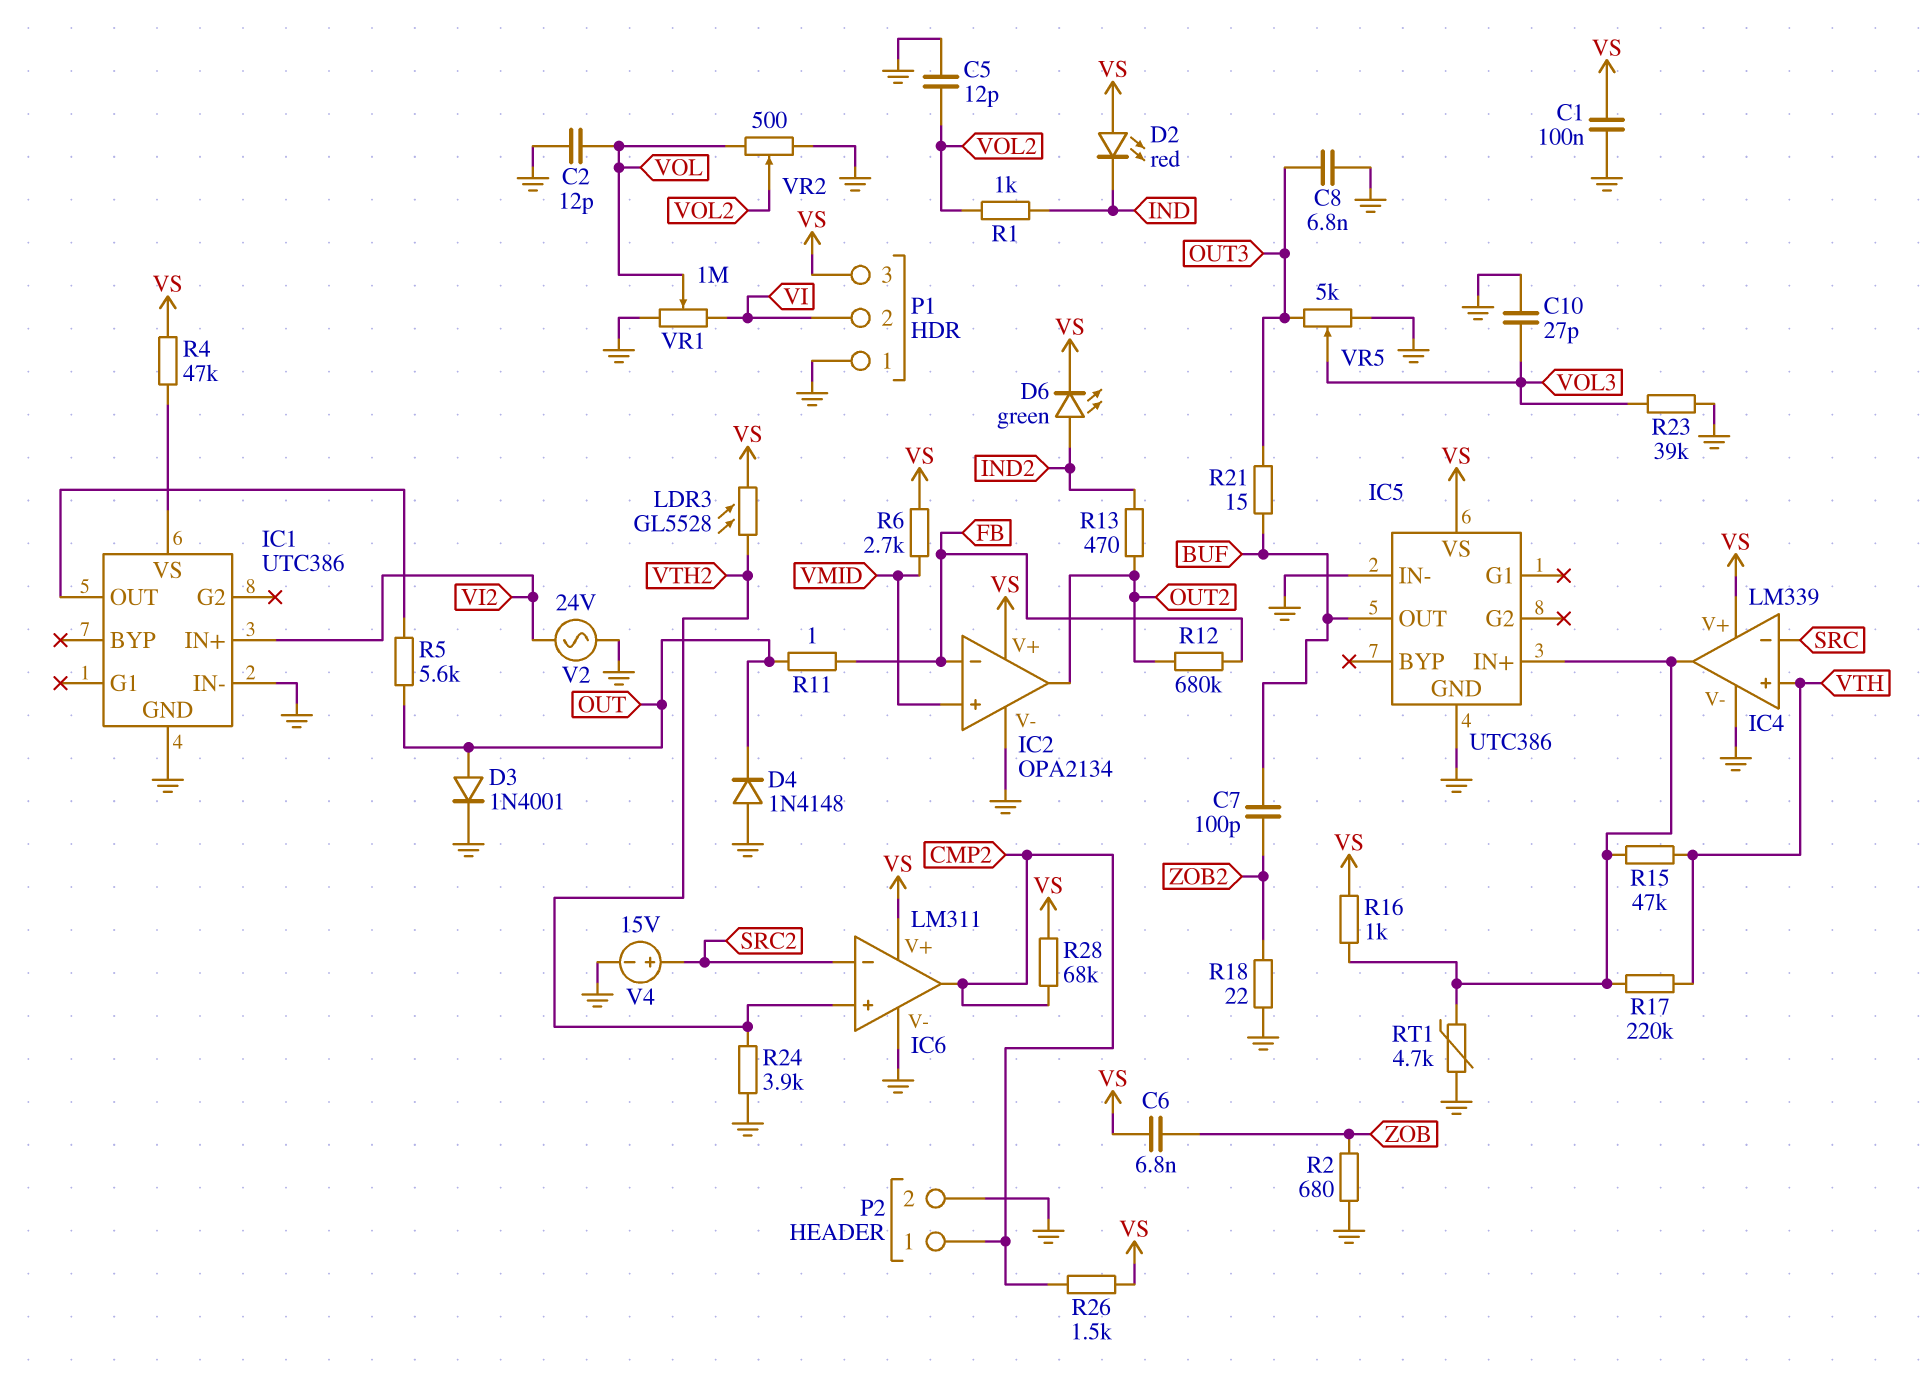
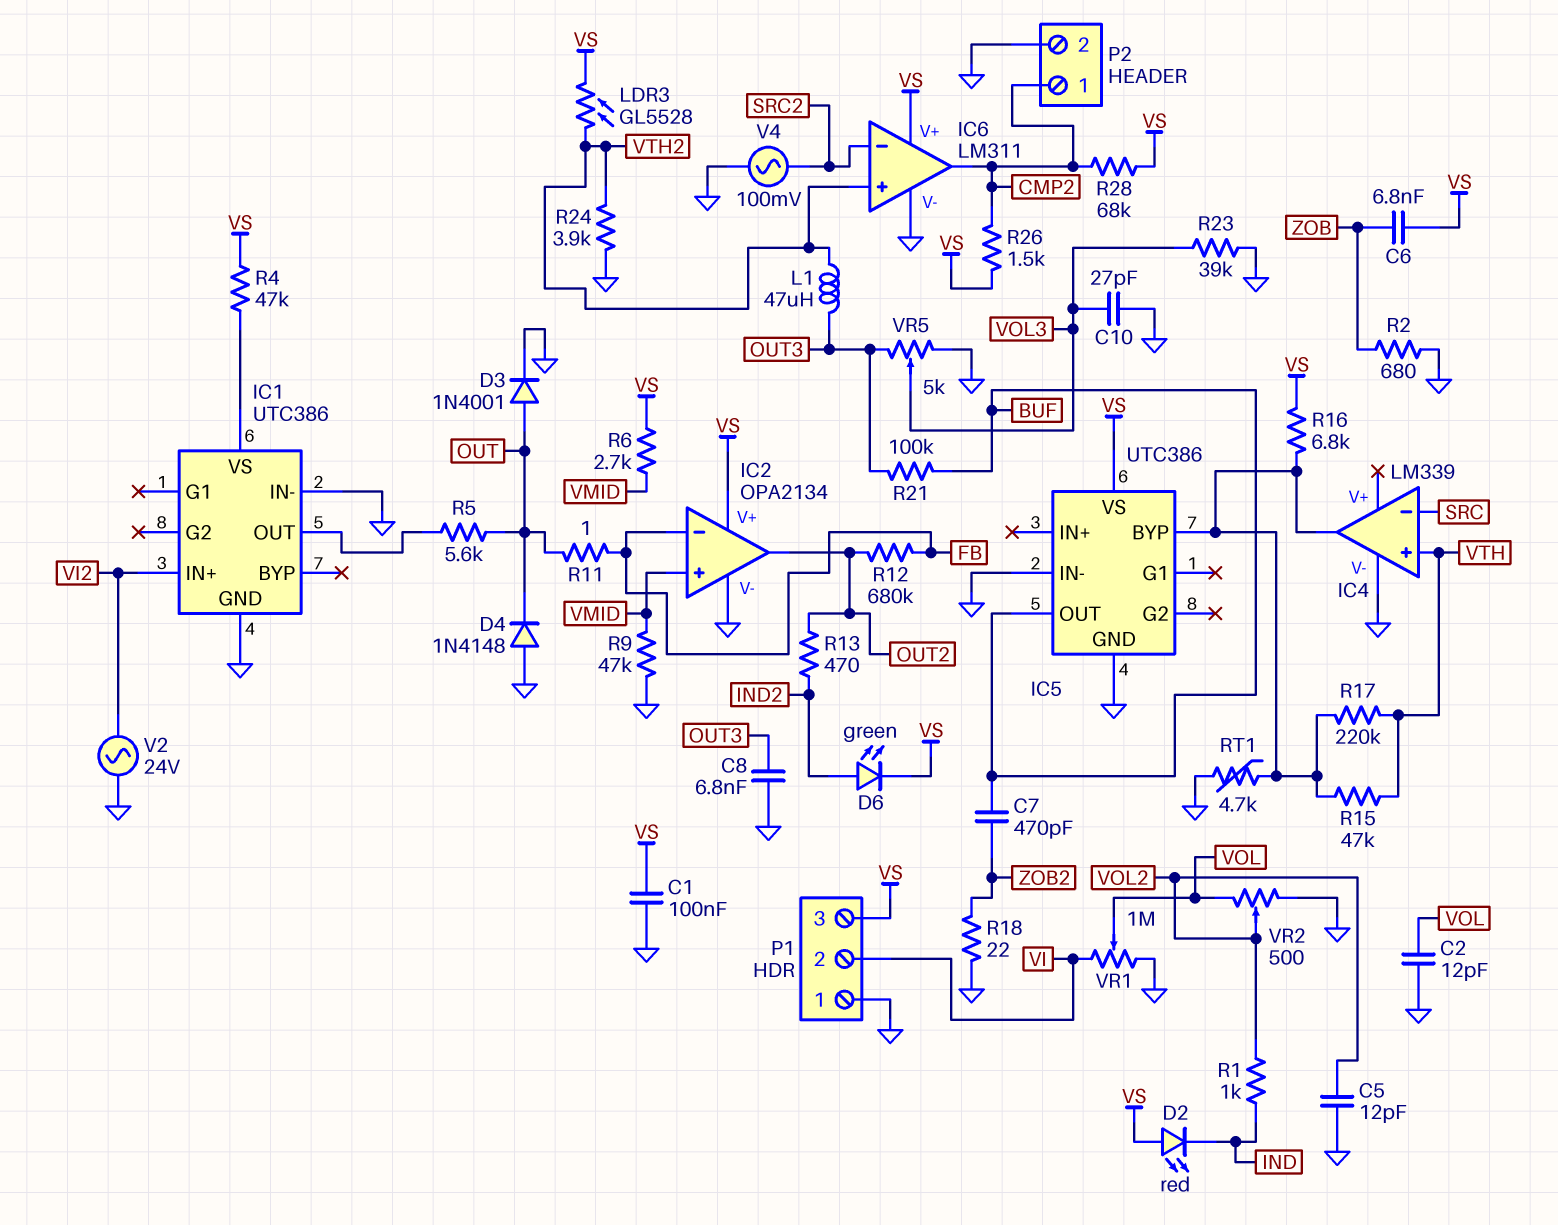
C7: 100pF (BUF, ZOB2) -> 470pF (BUF, ZOB2)
IC4 pin V+: VS -> none
IC5 pin BYP: none -> IC4/out
IC5 pin IN+: IC4/out -> none
L1: none -> 47uH (OUT3, VTH2)
R9: none -> 47k (GND, VMID)
R16: 1k (IC4/out, VS) -> 6.8k (IC4/out, VS)
R21: 15 (BUF, OUT3) -> 100k (BUF, OUT3)
V4: 15V (plus SRC2, minus GND) -> AC 100mV (GND, SRC2)

